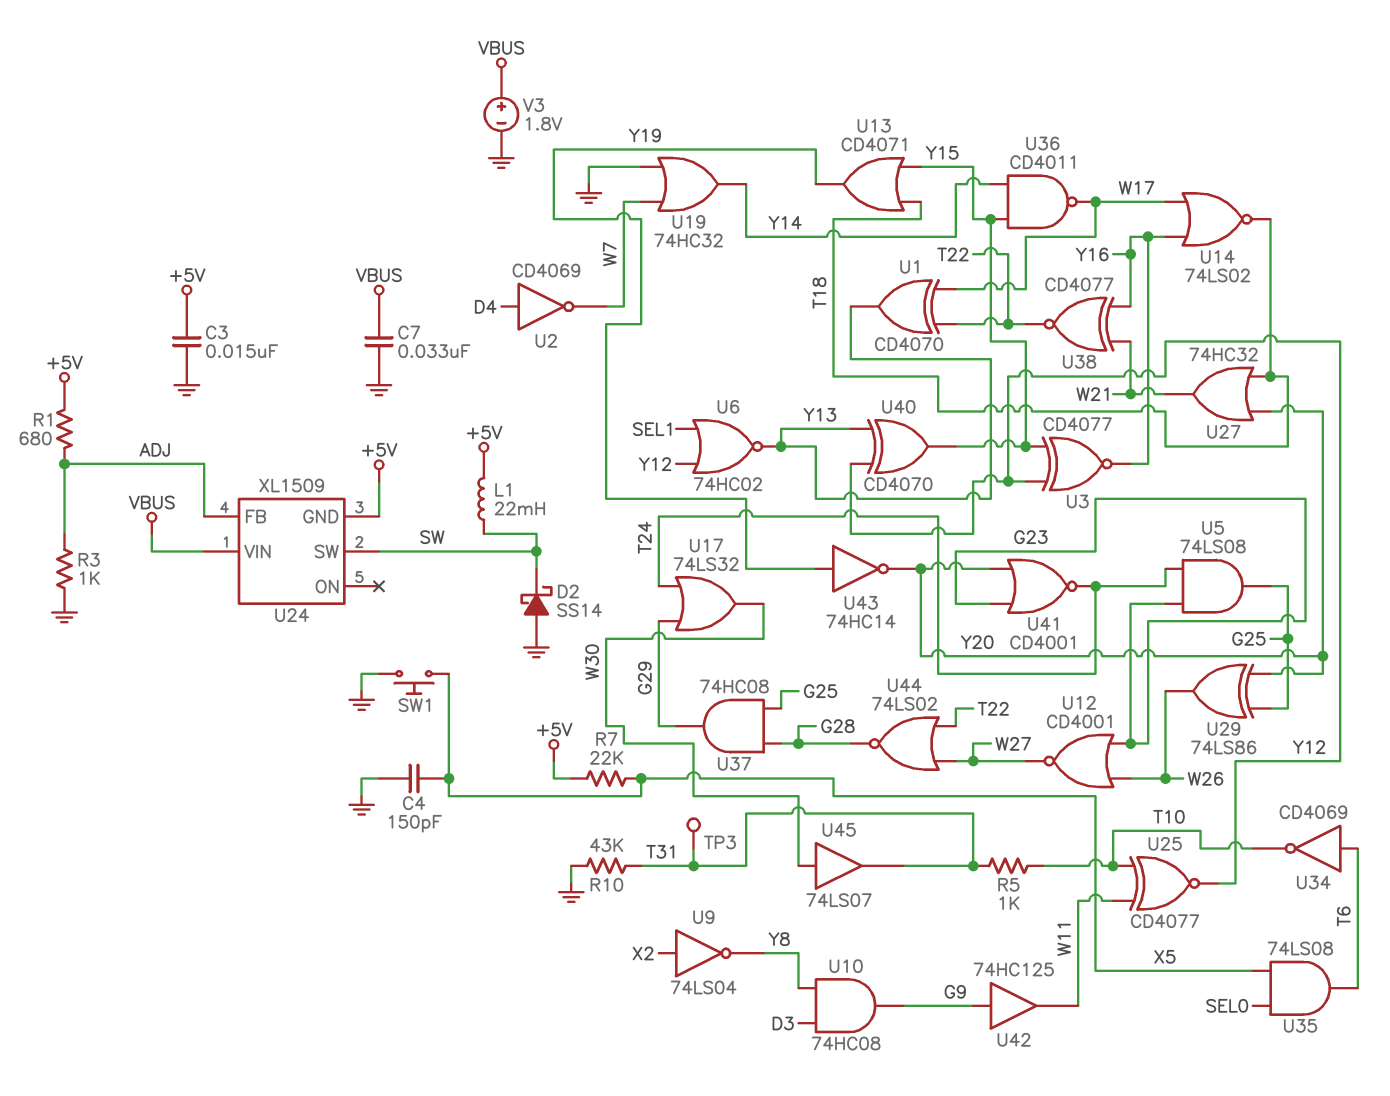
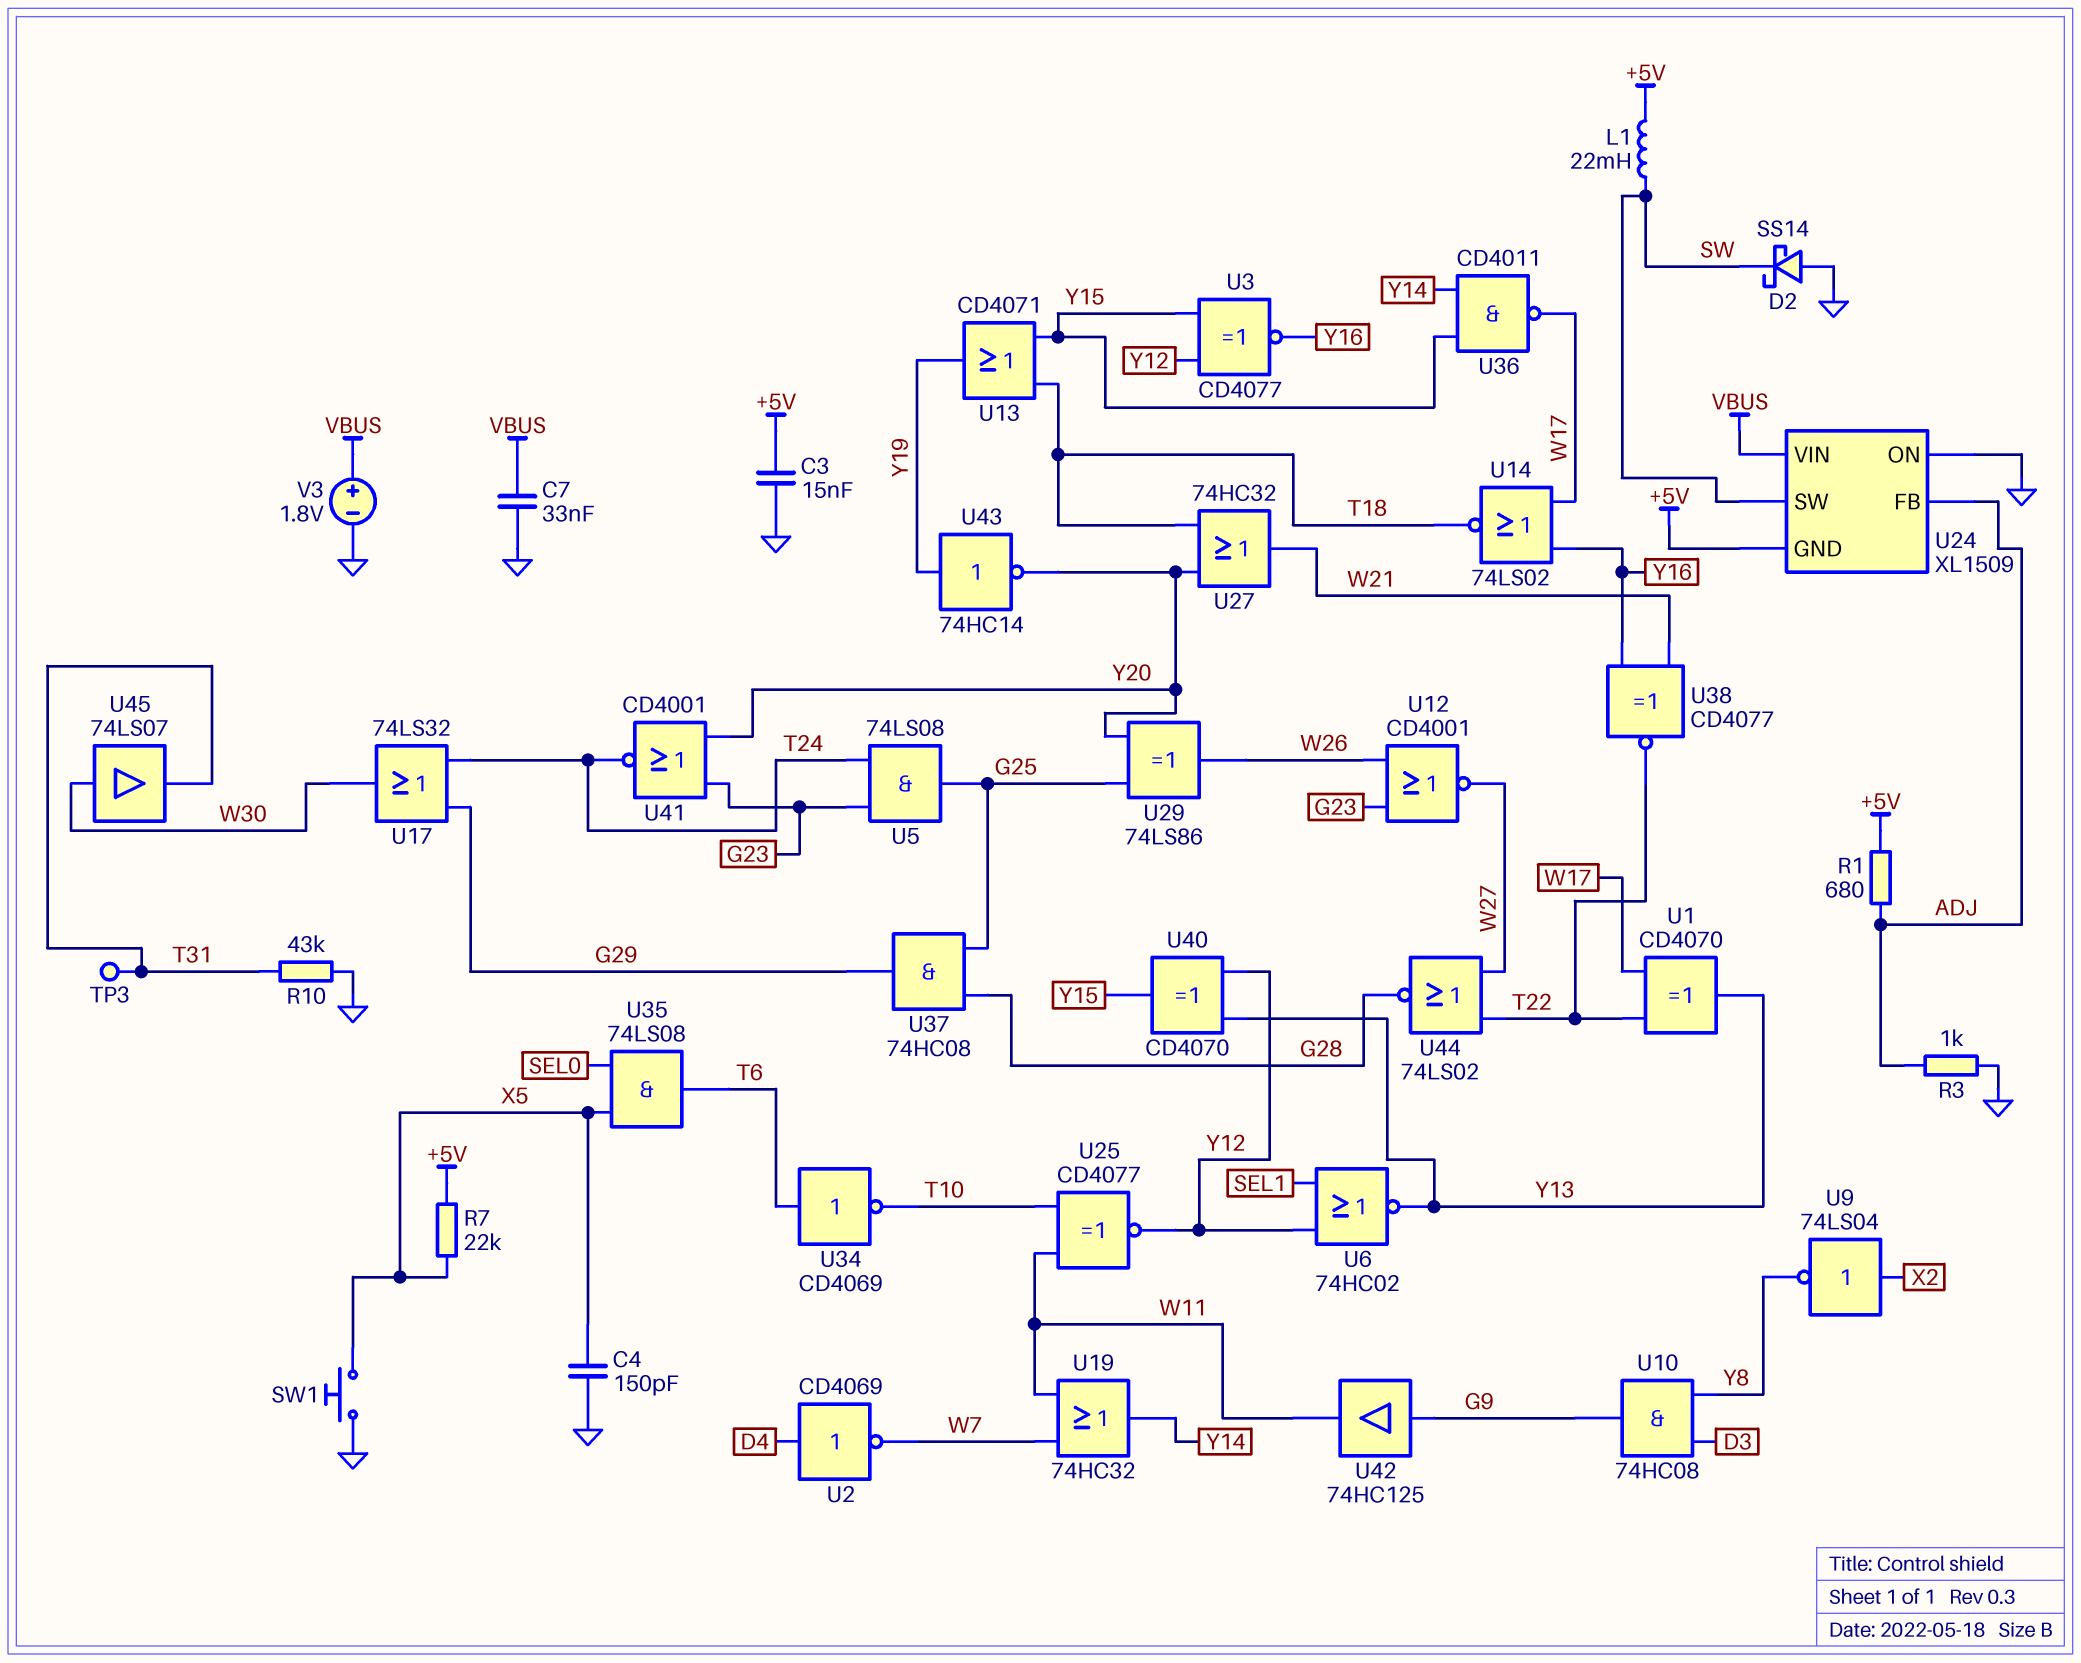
R5: 1k (T10, T31) -> none
U19: OR 74HC32 (in GND, in W7, out Y14) -> OR 74HC32 (in W7, in W11, out Y14)
U24 pin ON: none -> GND

